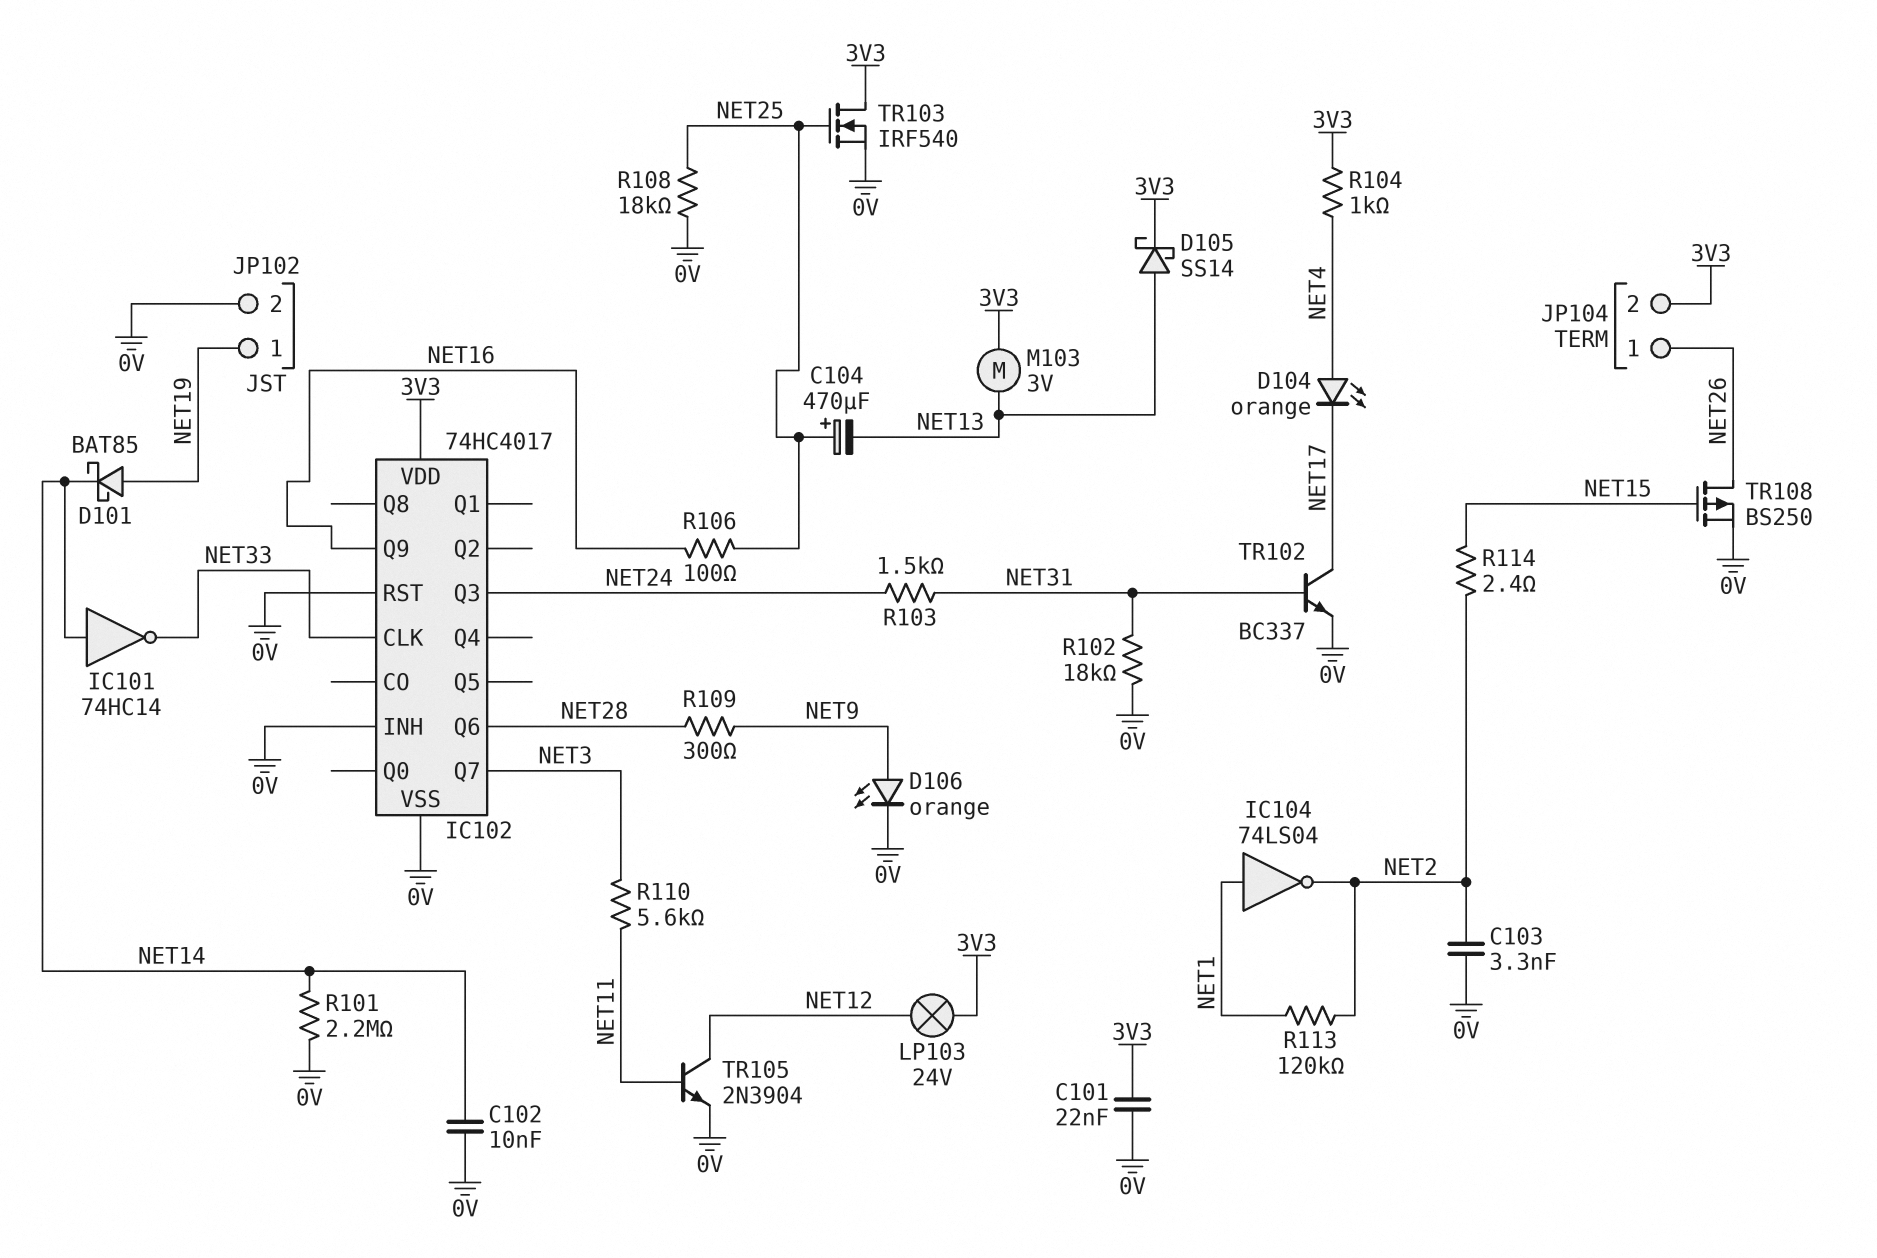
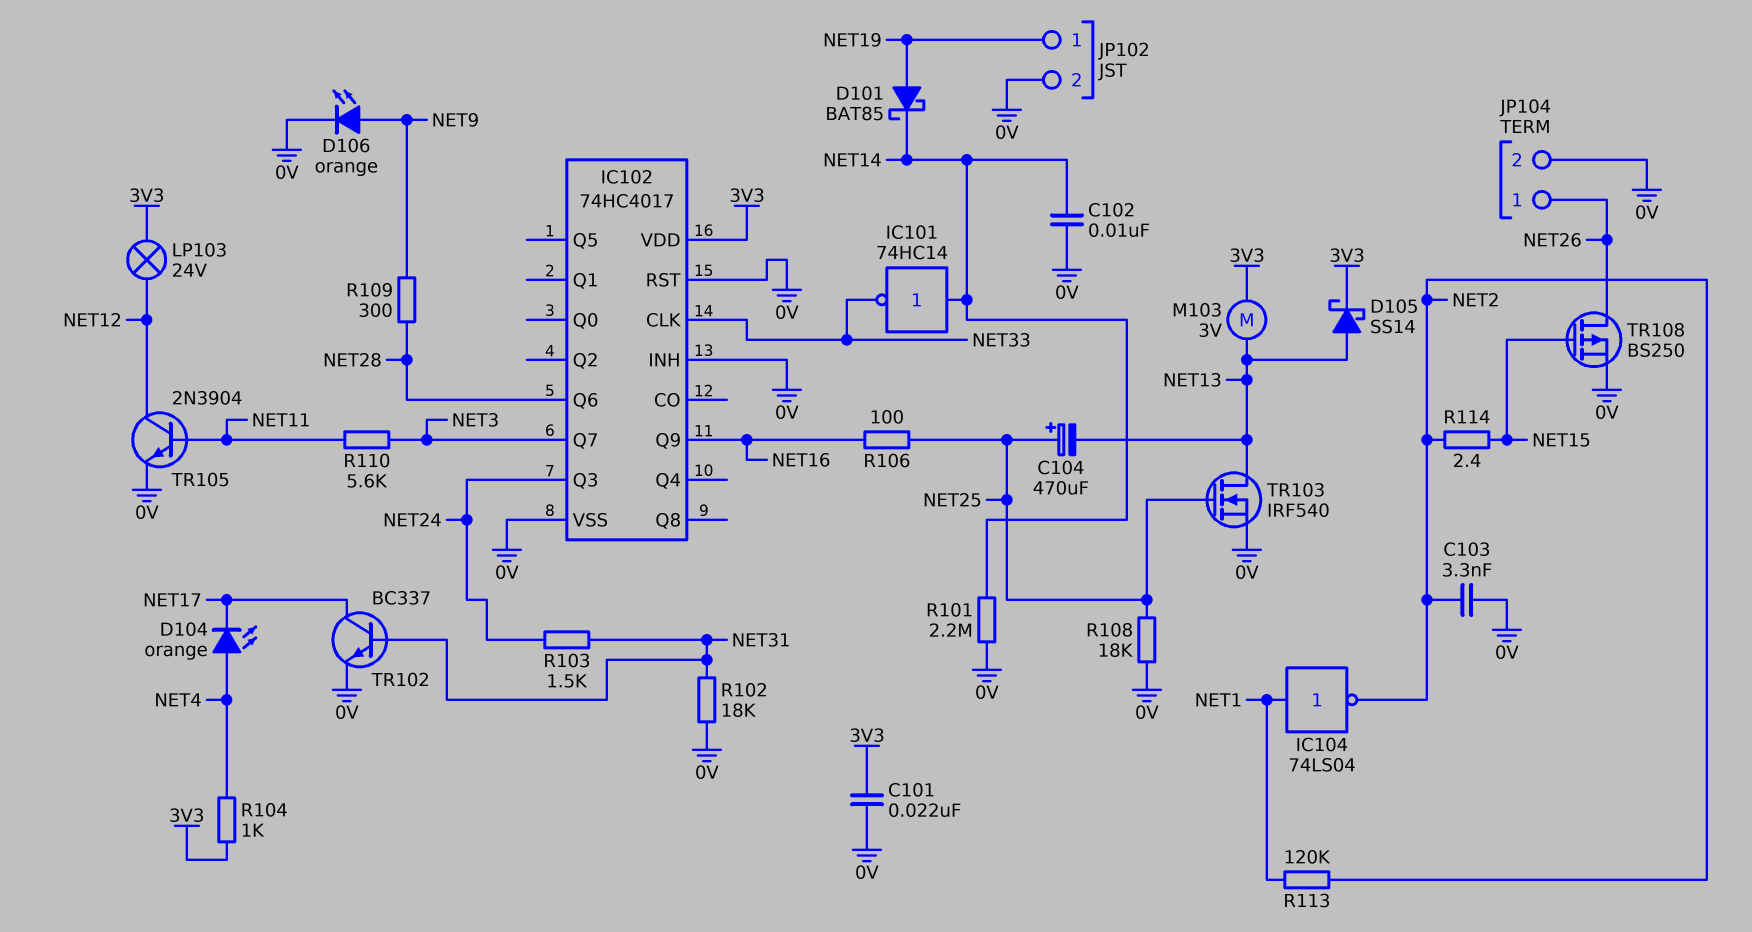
JP104 pin 2: 3V3 -> 0V
TR103: NMOS IRF540 (G NET25, D 3V3, S 0V) -> NMOS IRF540 (G NET25, D NET13, S 0V)

